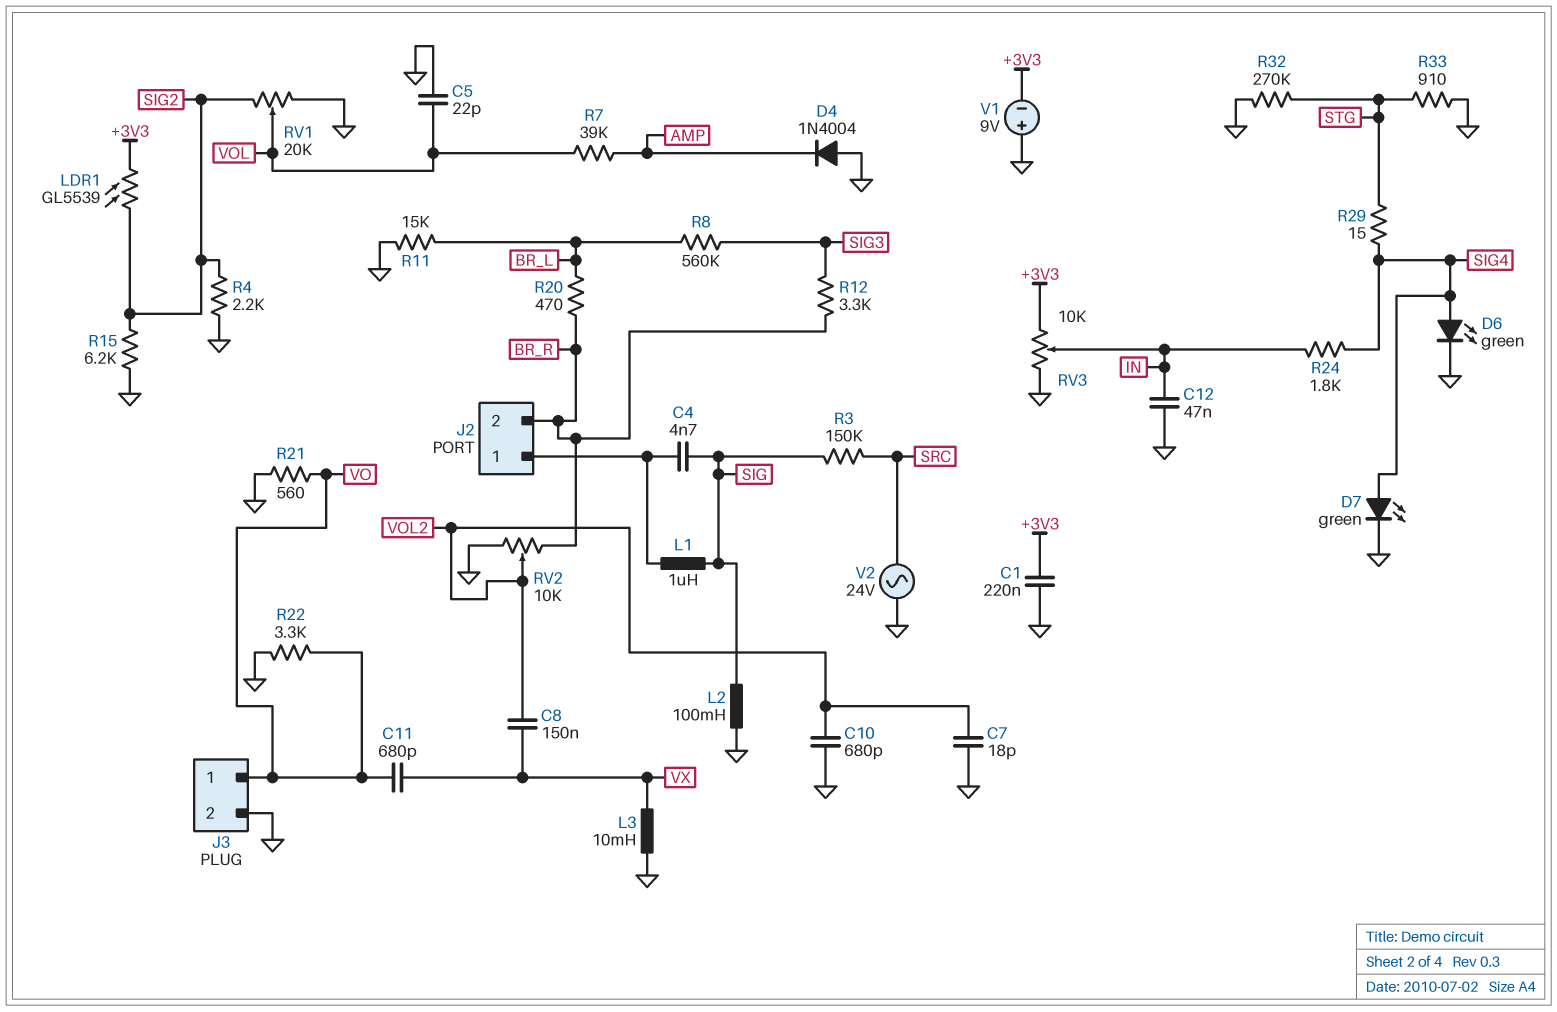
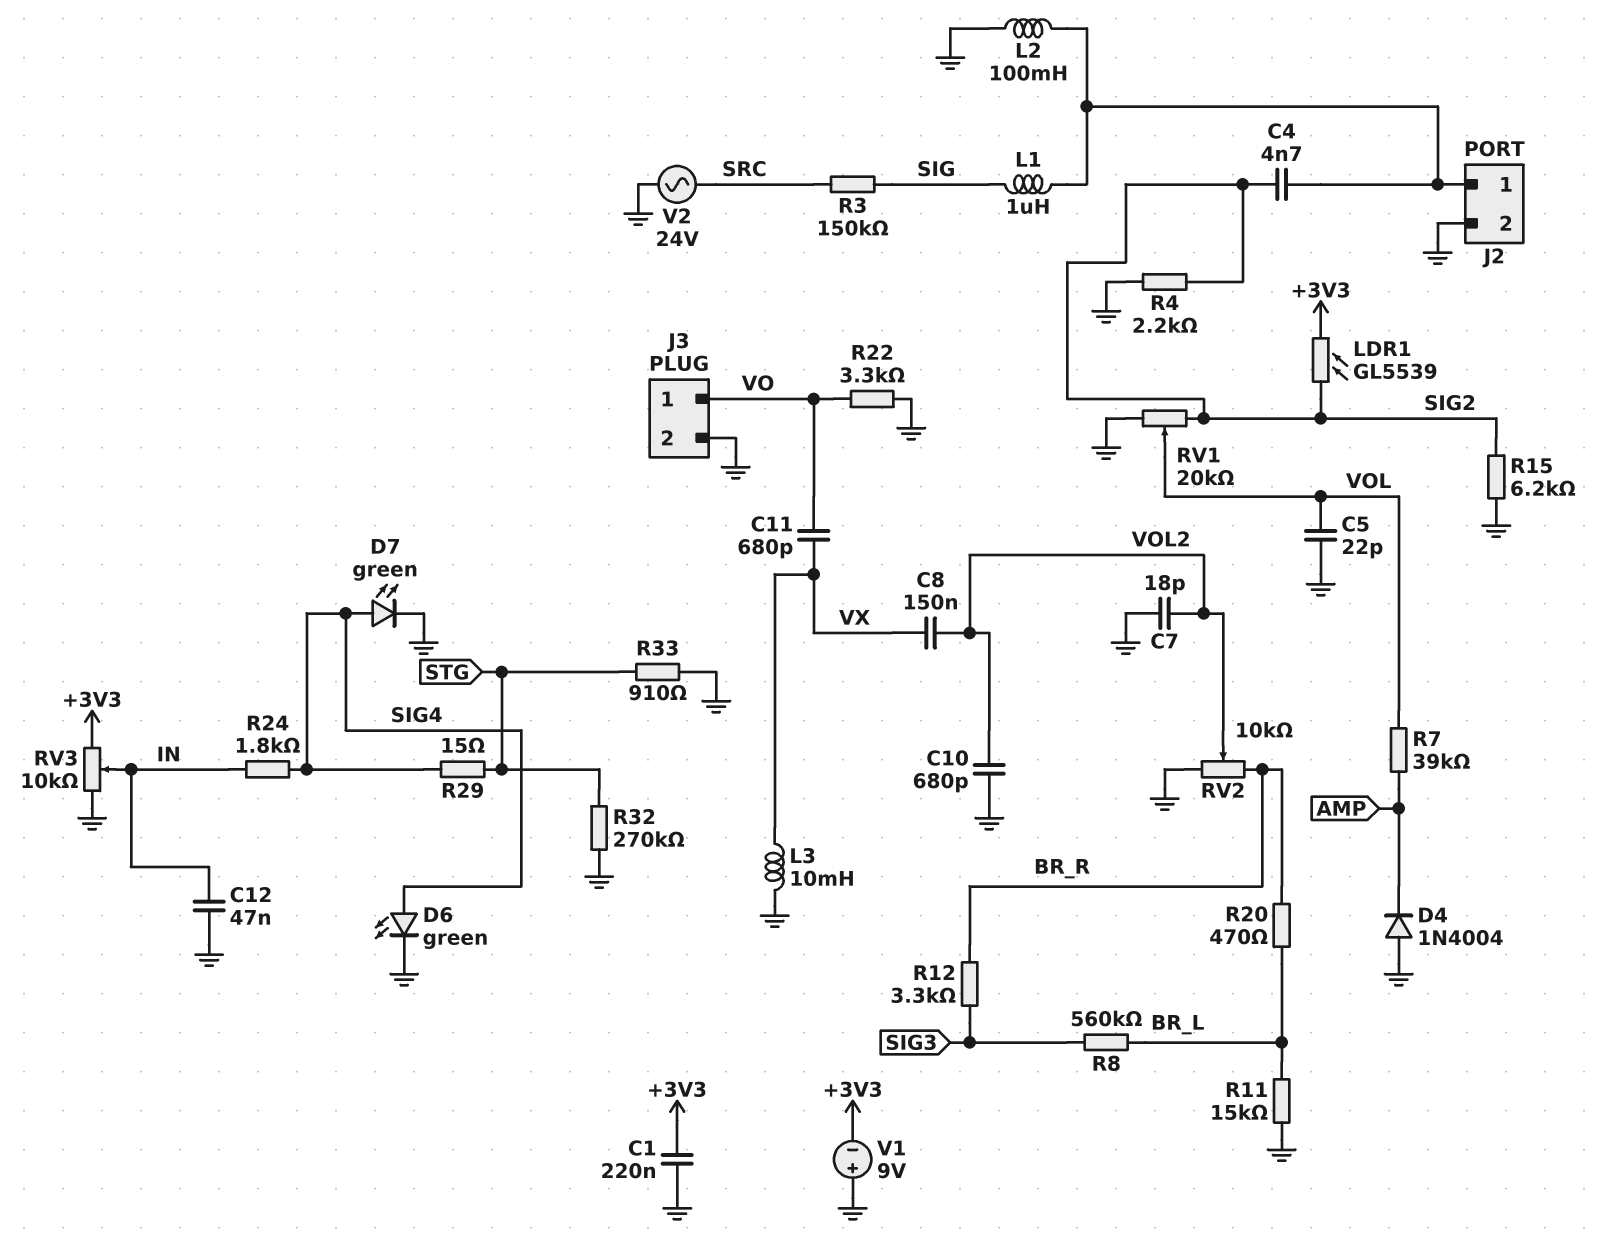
C4: 4.7nF (J2/1, SIG) -> 4.7nF (J2/1, SIG2)
J2 pin 2: BR_R -> GND
L2: 100mH (GND, SIG) -> 100mH (GND, J2/1)
R21: 560 (GND, VO) -> none

